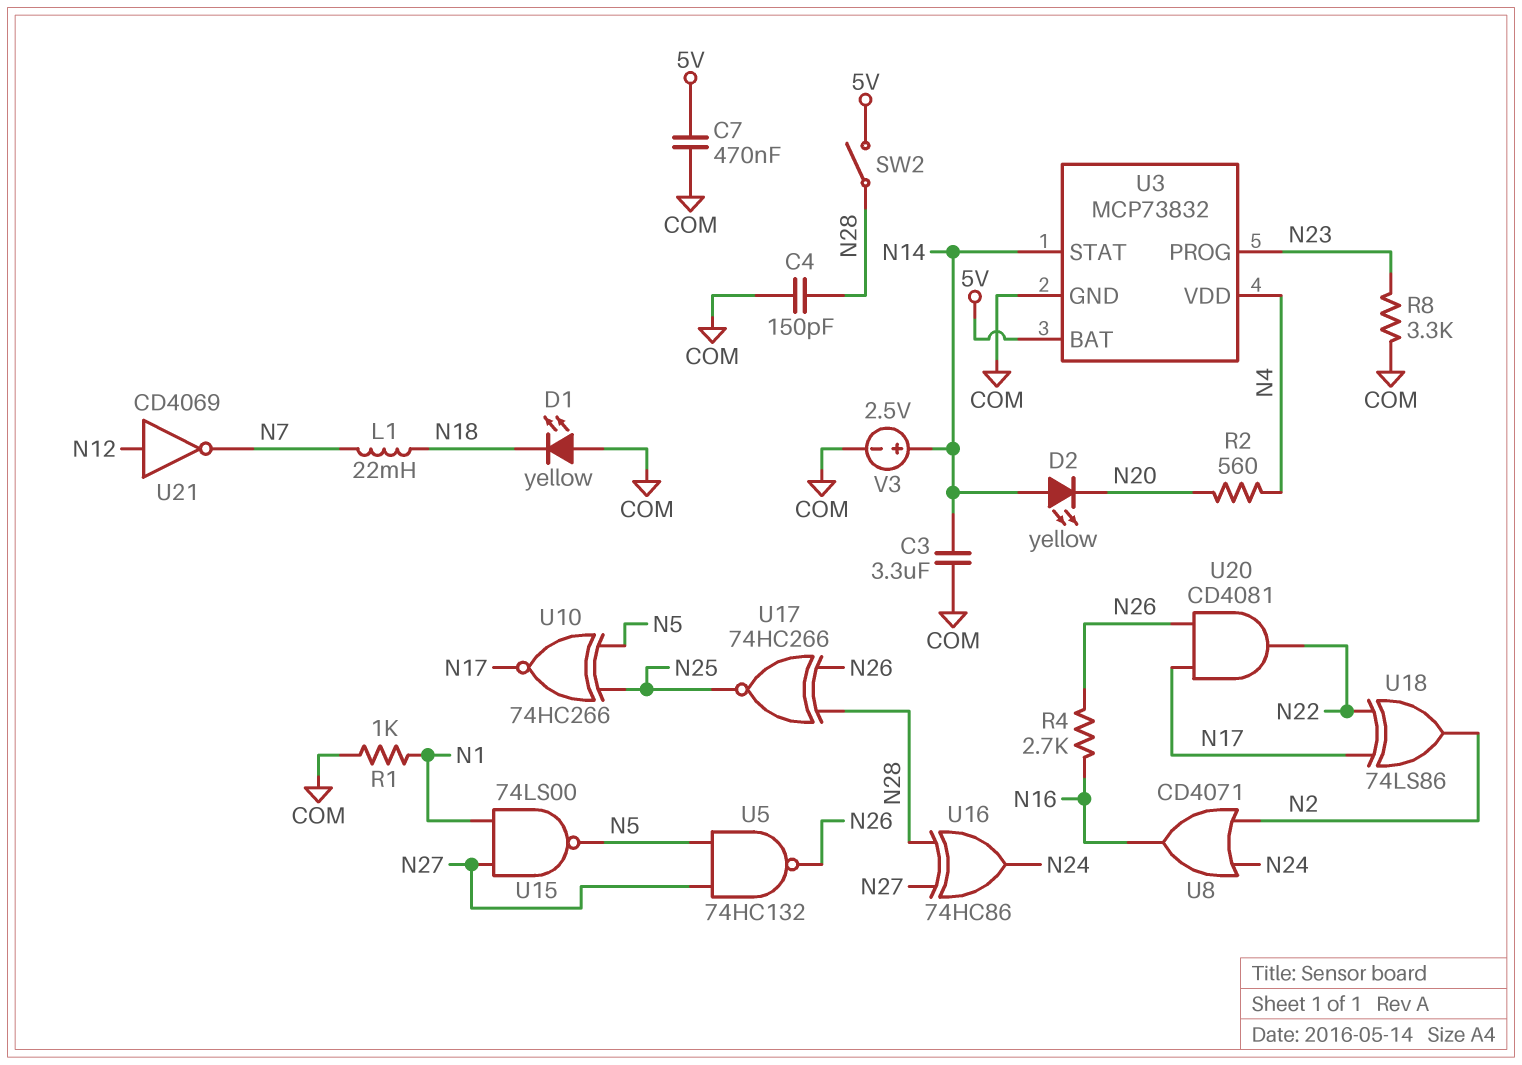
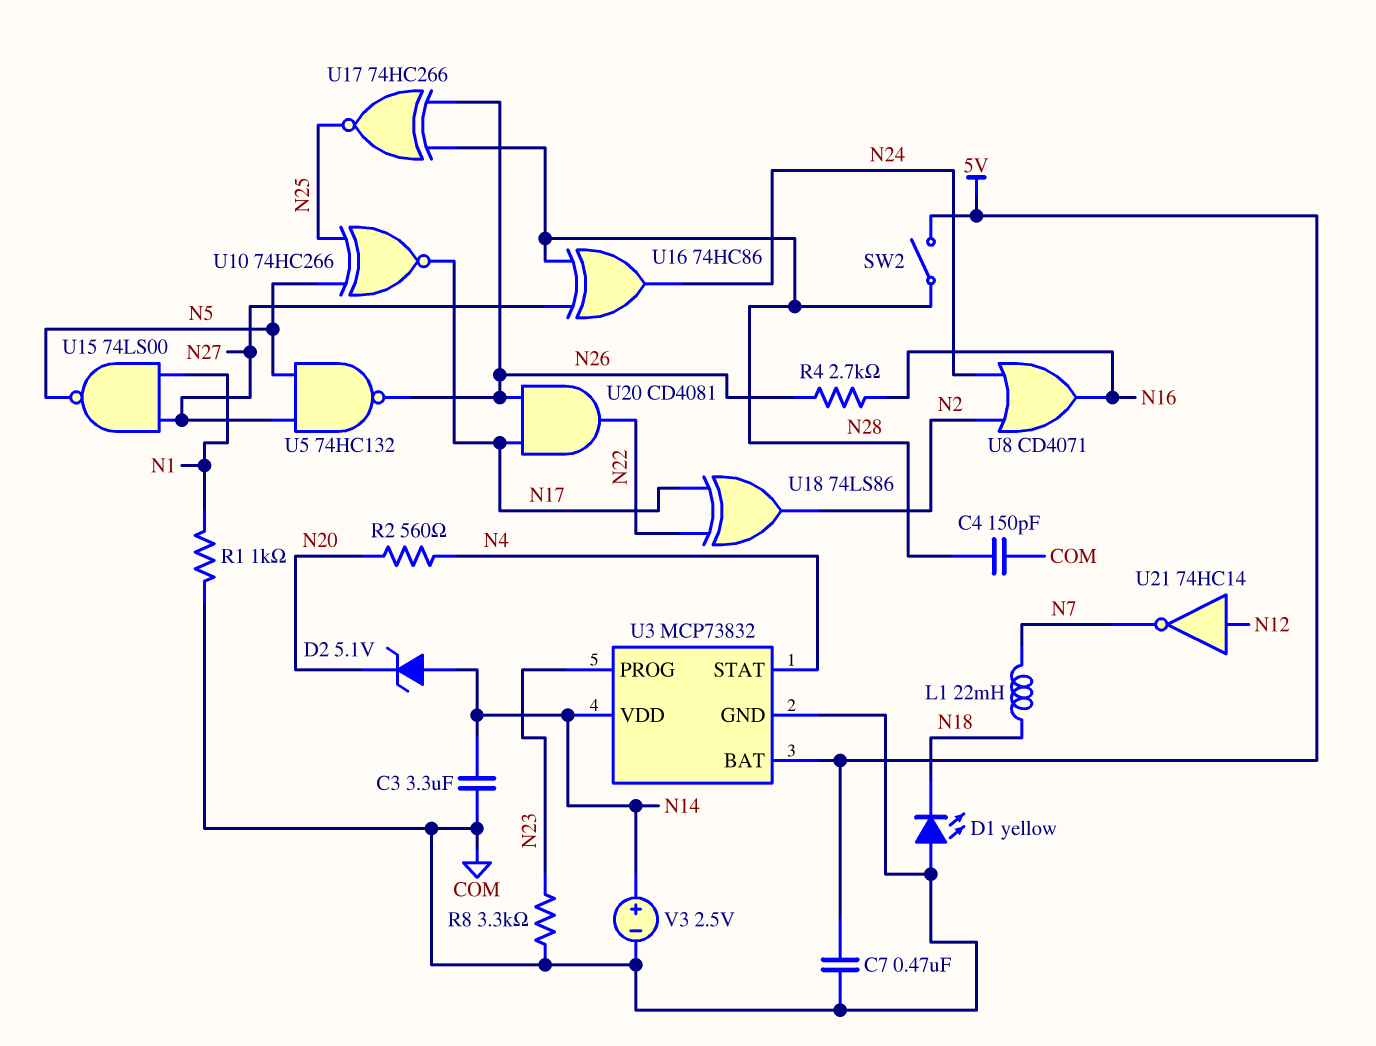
D2: LED yellow (A N14, K N20) -> zener 5.1V (A N14, K N20)
U3 pin STAT: N14 -> N4
U3 pin VDD: N4 -> N14
U21: NOT CD4069 (in N12, out N7) -> NOT 74HC14 (in N12, out N7)

